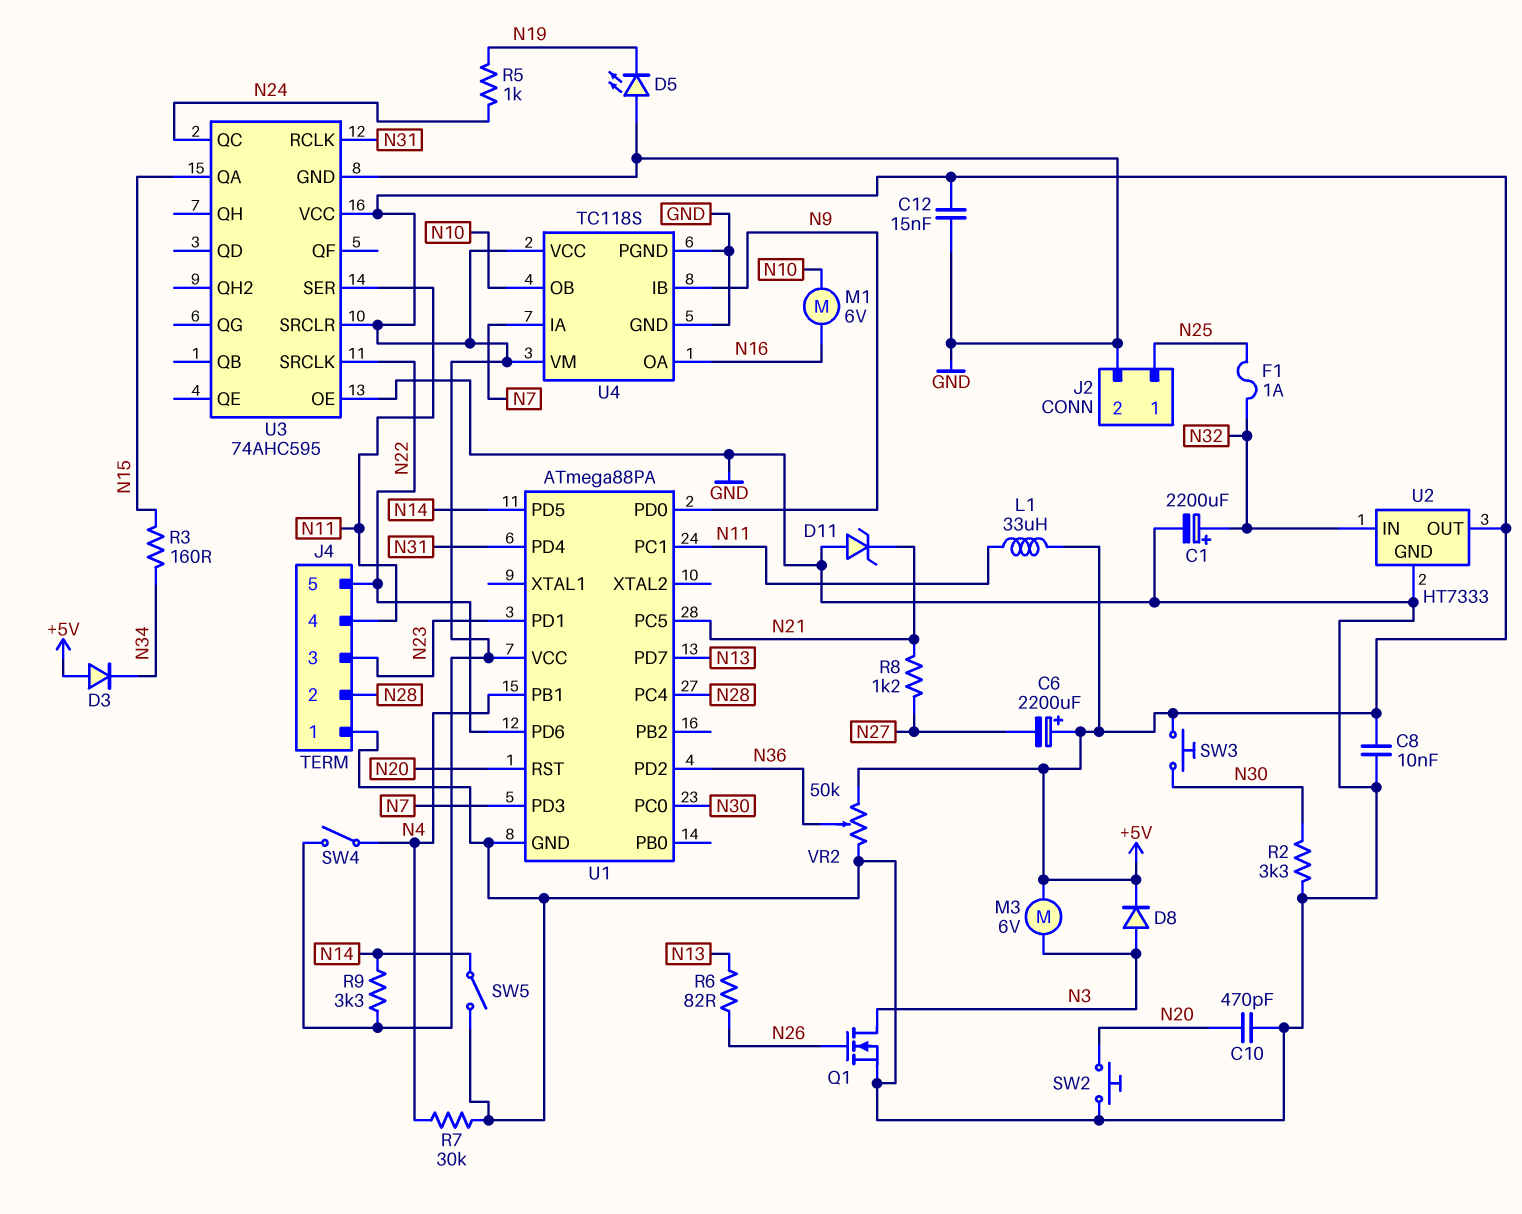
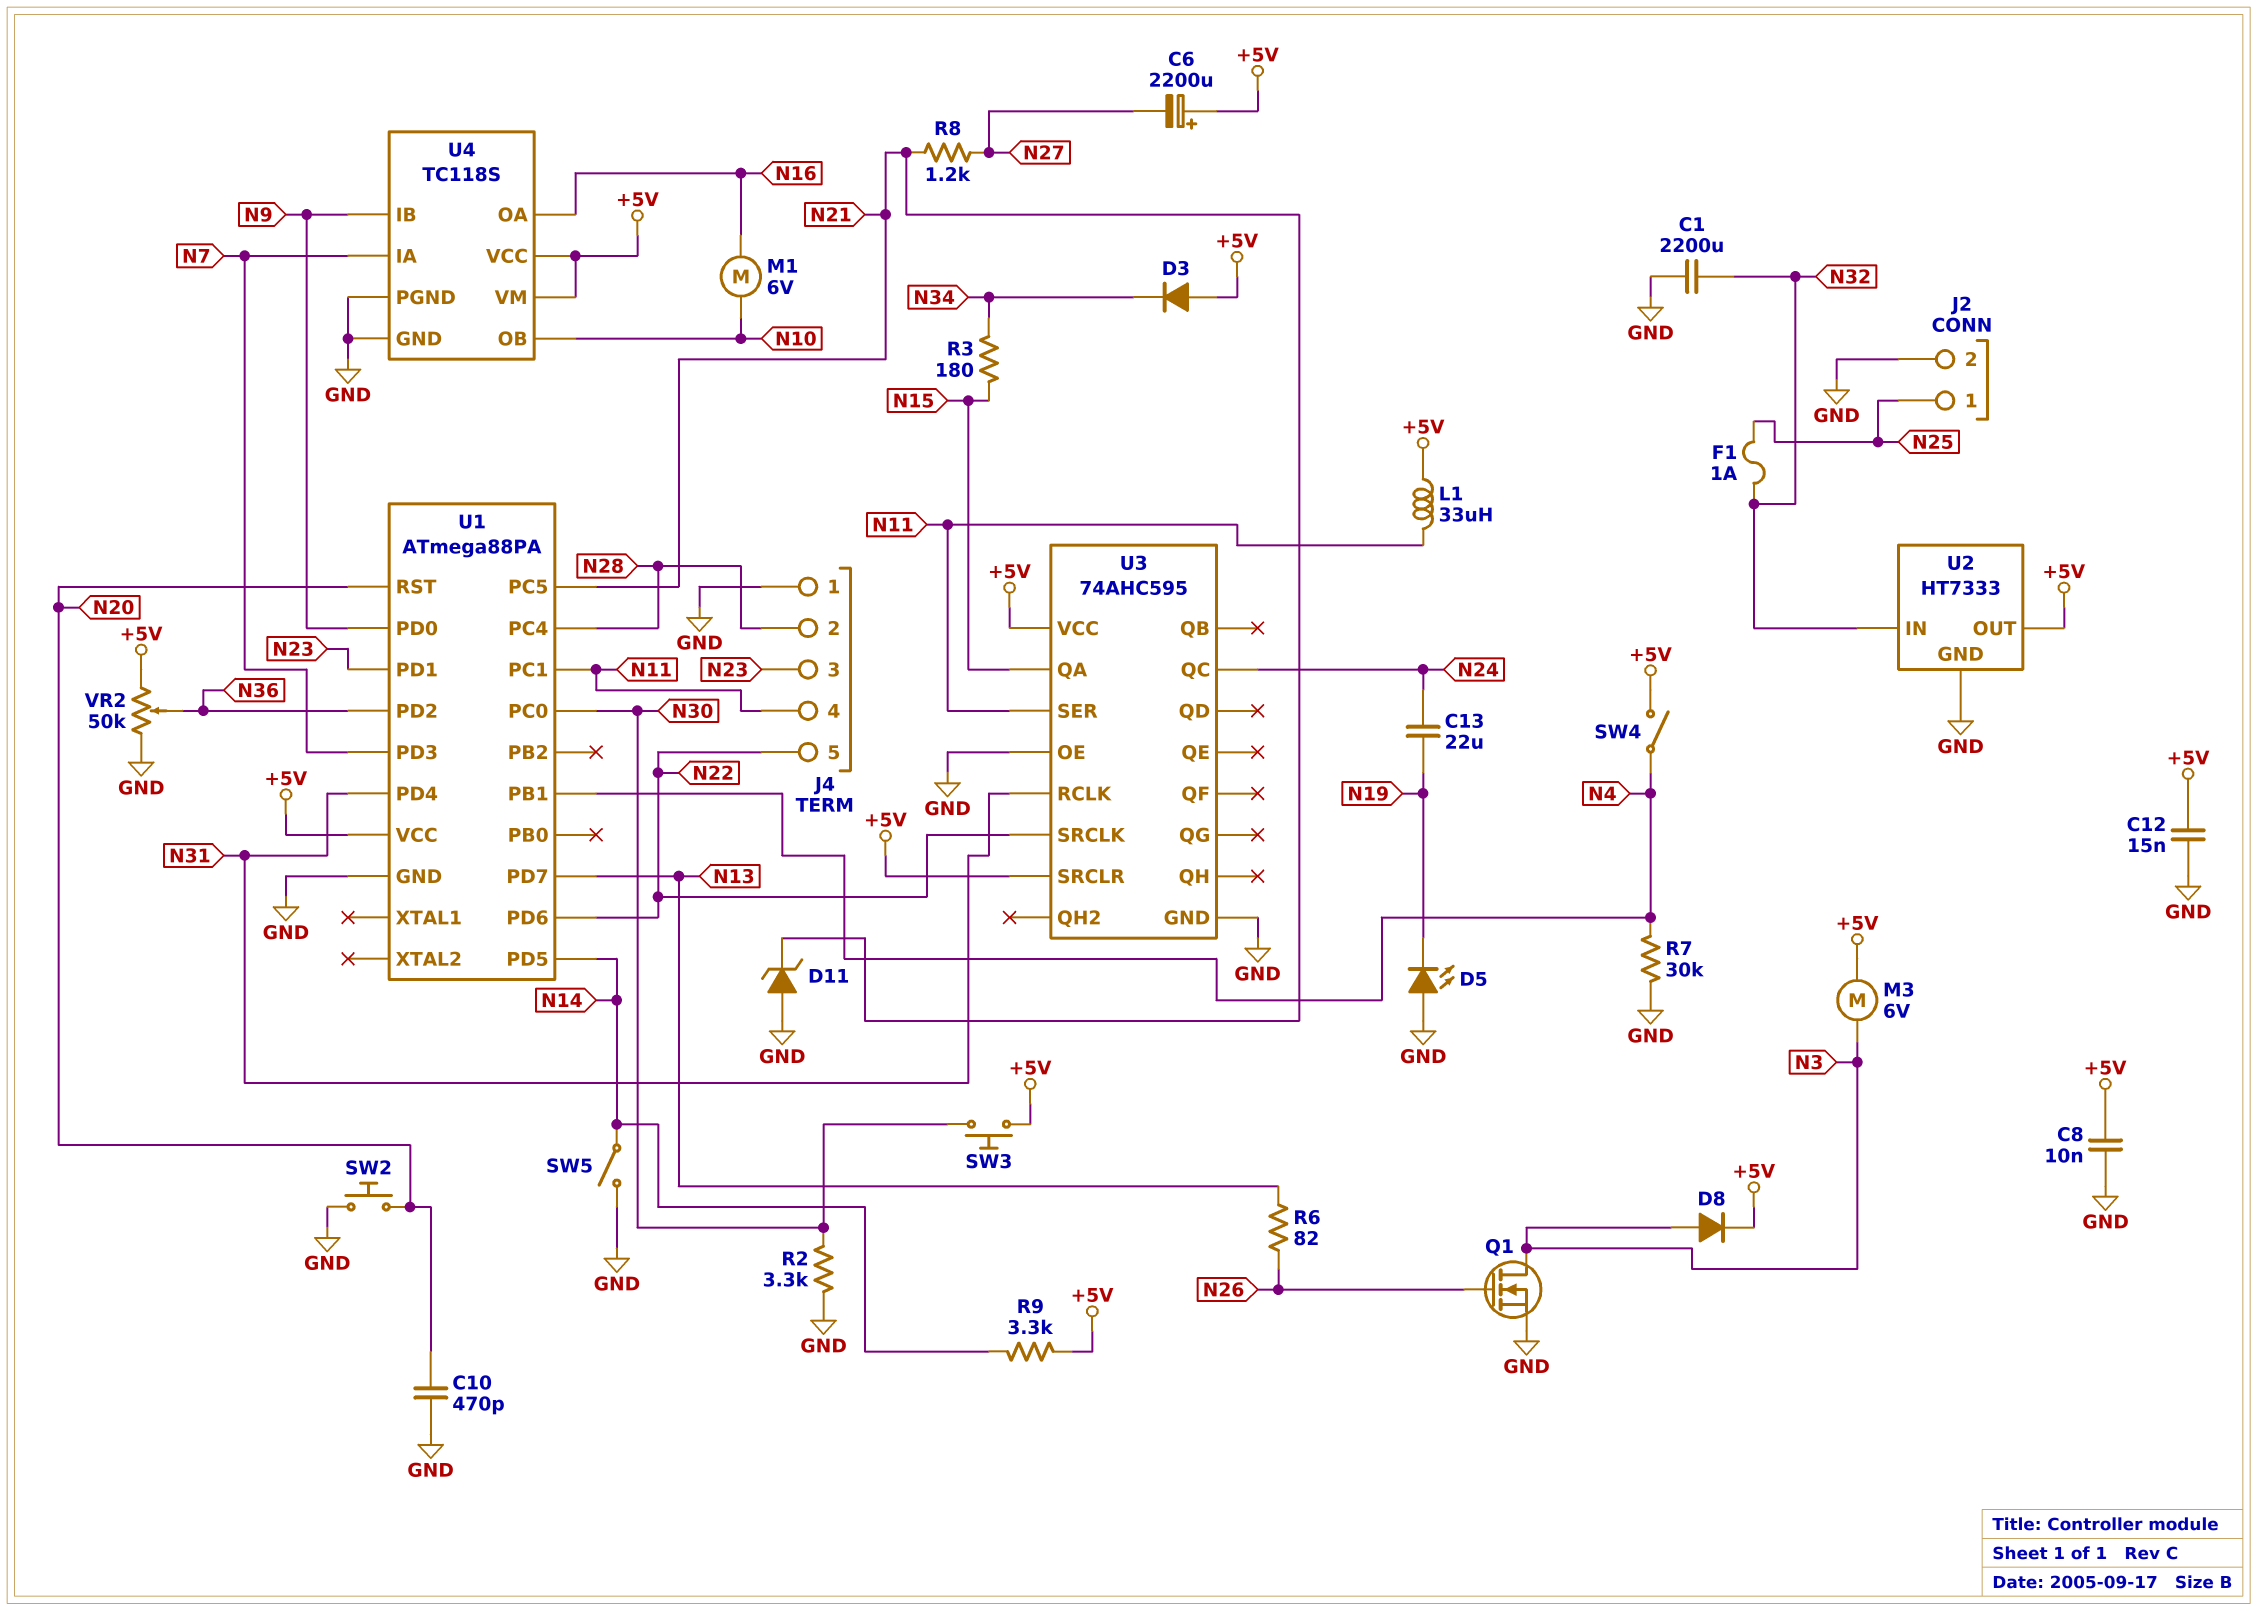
C1: 2200uF (plus N32, minus GND) -> 2200uF (GND, N32)
C13: none -> 22uF (N19, N24)
R3: 160 (N15, N34) -> 180 (N15, N34)
R5: 1k (N19, N24) -> none

